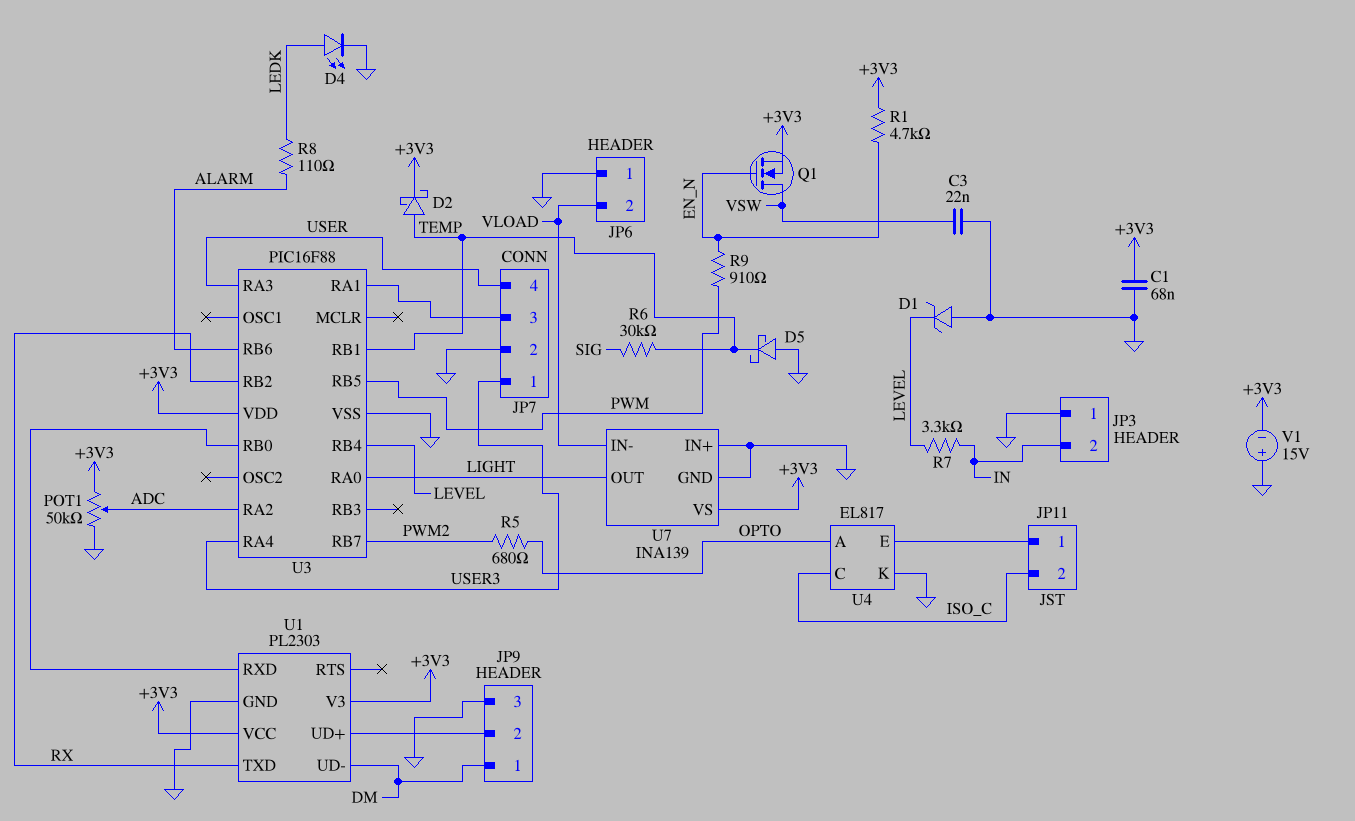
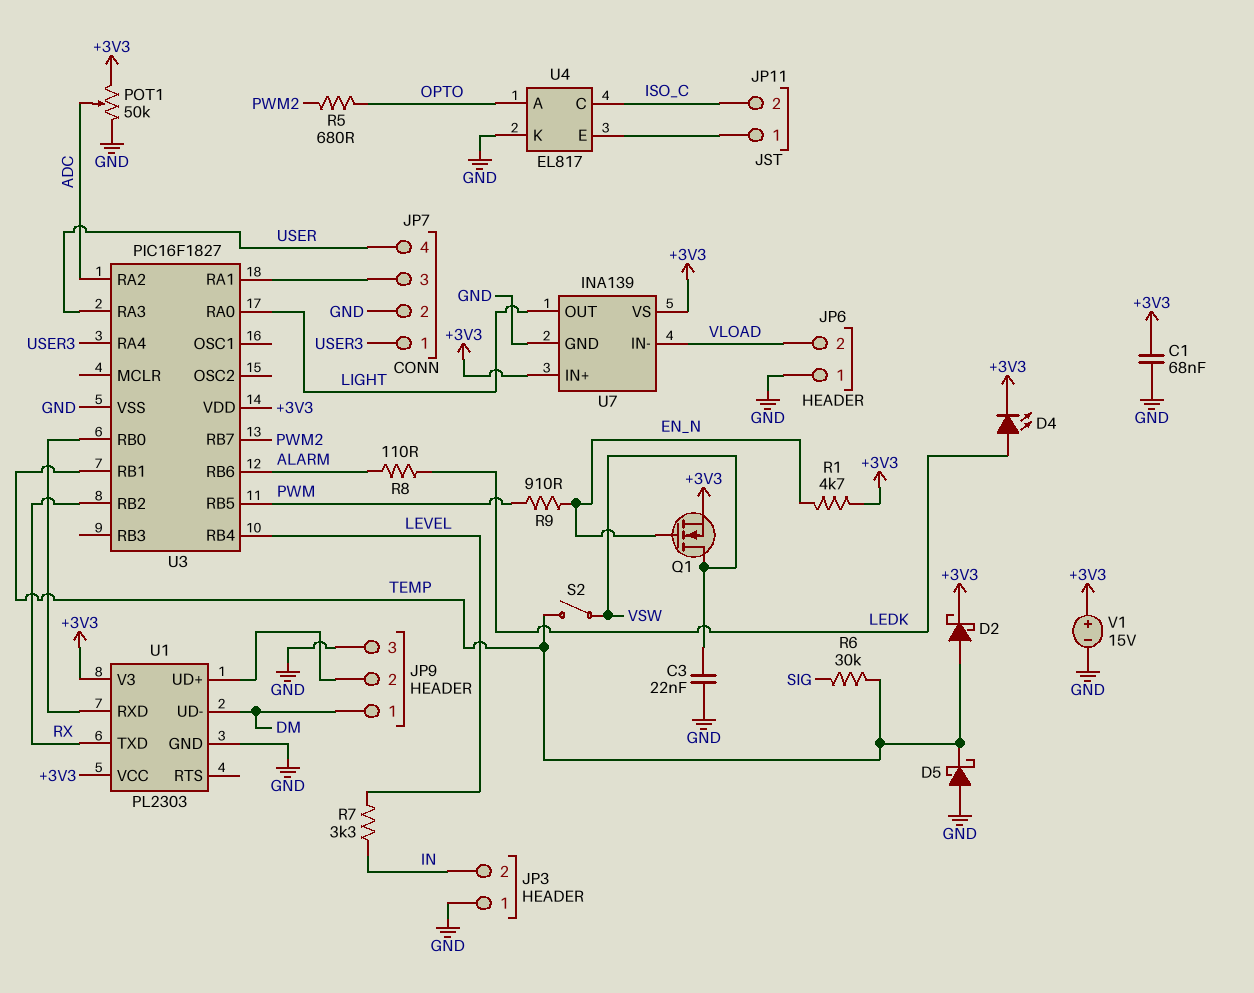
D1: zener (A GND, K LEVEL) -> none
D4: LED (A LEDK, K GND) -> LED (A LEDK, K +3V3)
S2: none -> switch (TEMP, VSW)
U3: PIC16F88 -> PIC16F1827
U7 pin IN+: GND -> +3V3
V1: 15V (plus GND, minus +3V3) -> 15V (plus +3V3, minus GND)

